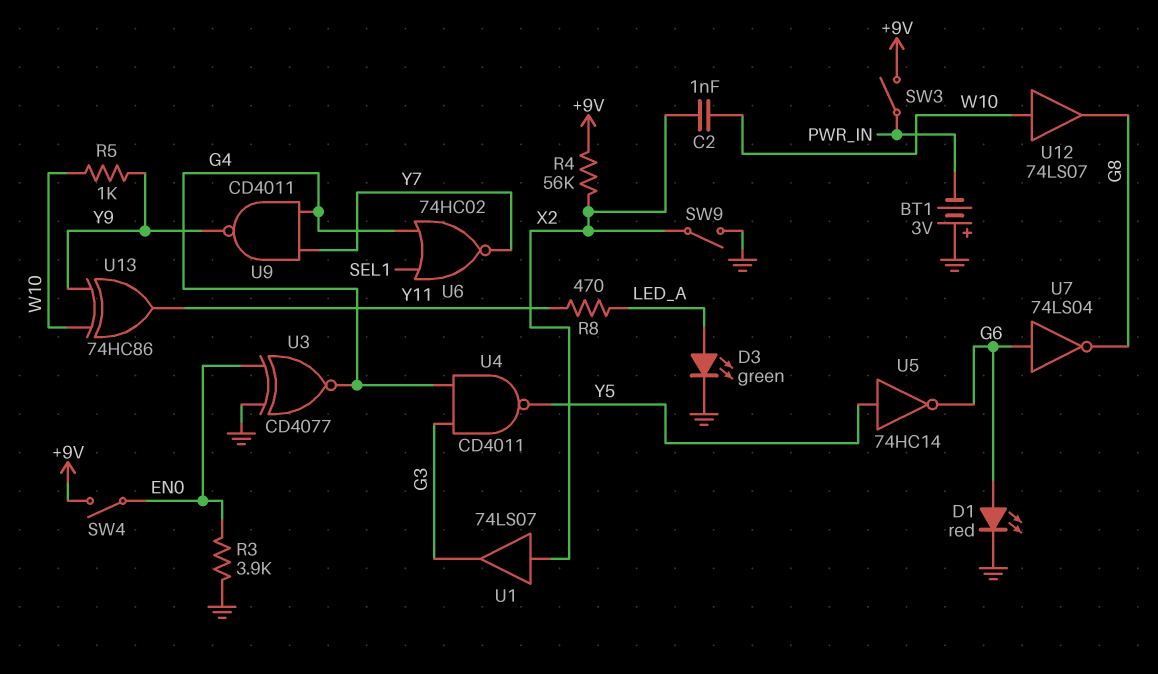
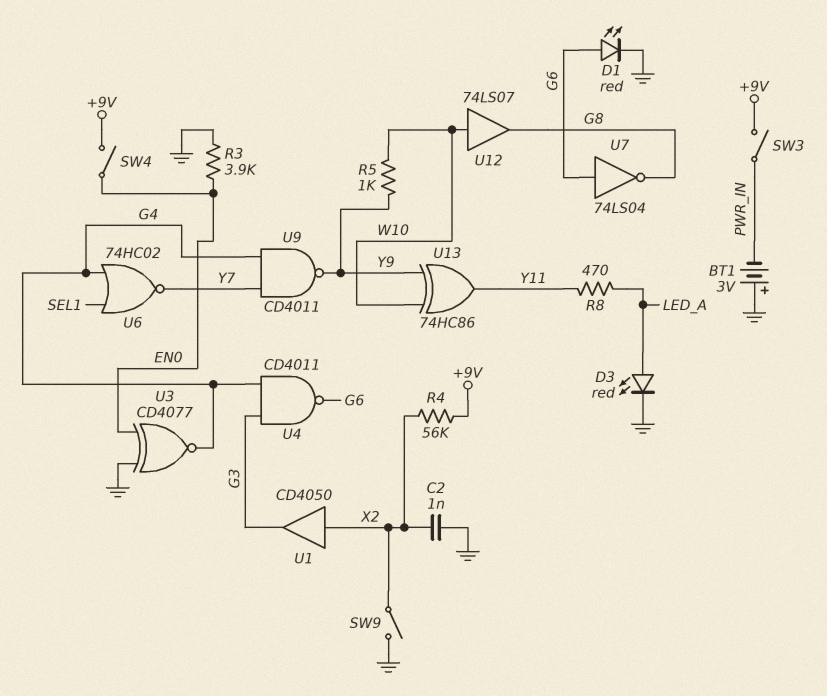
C2: 1nF (W10, X2) -> 1nF (GND, X2)
D3: LED green (A LED_A, K GND) -> LED red (A LED_A, K GND)
U1: buffer 74LS07 (in X2, out G3) -> buffer CD4050 (in X2, out G3)
U4: NAND CD4011 (in G3, in G4, out Y5) -> NAND CD4011 (in G3, in G4, out G6)
U5: NOT 74HC14 (in Y5, out G6) -> none

